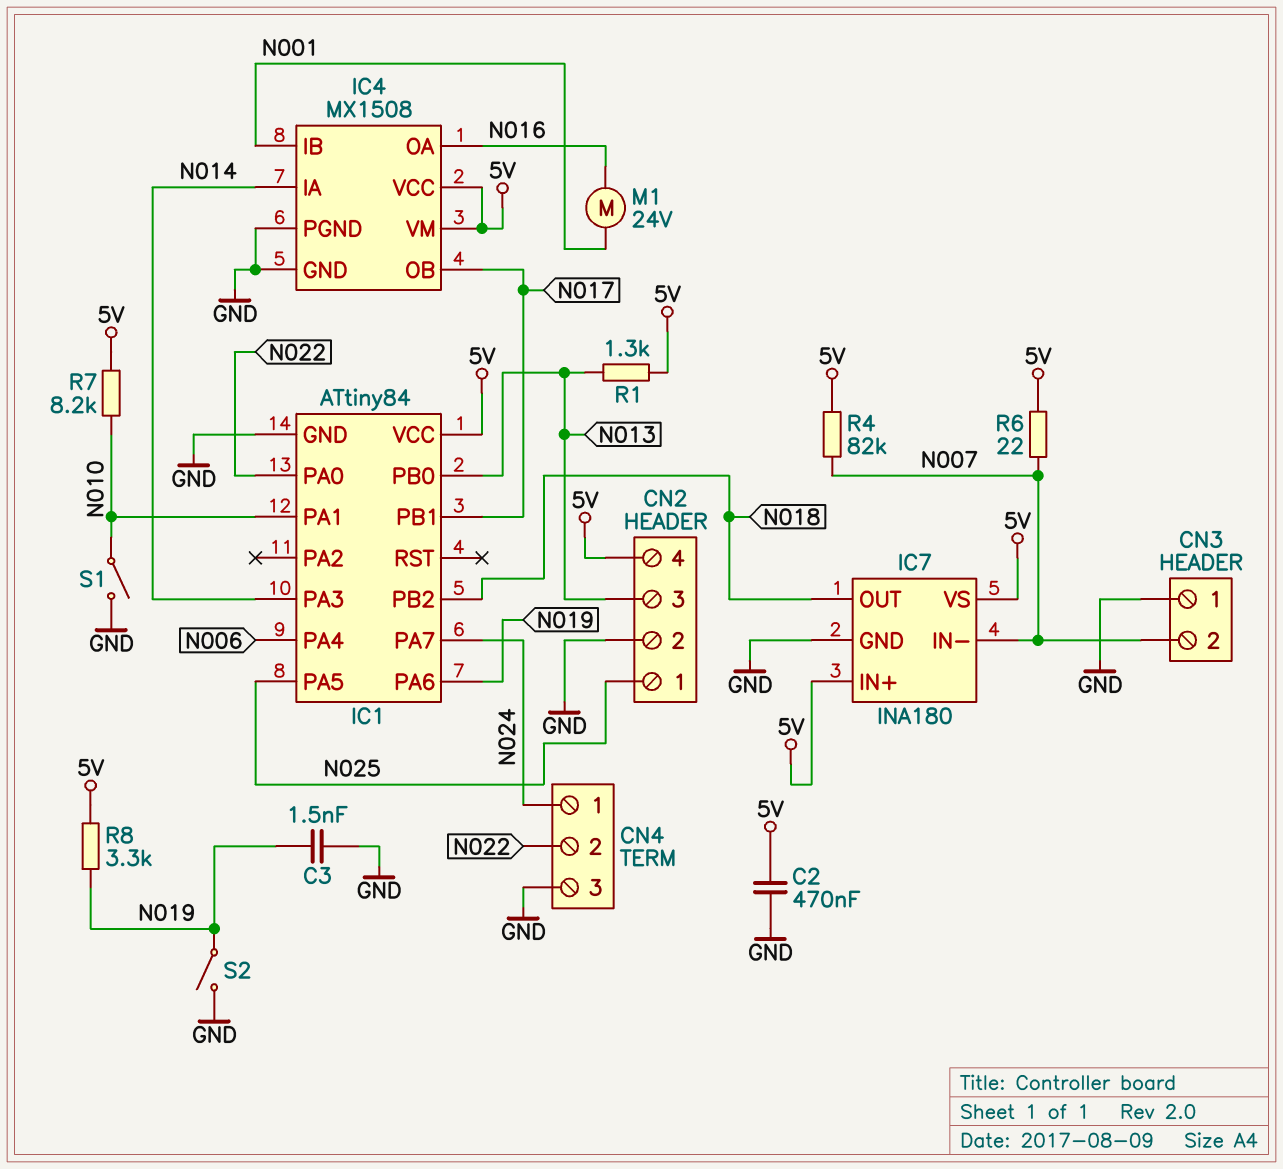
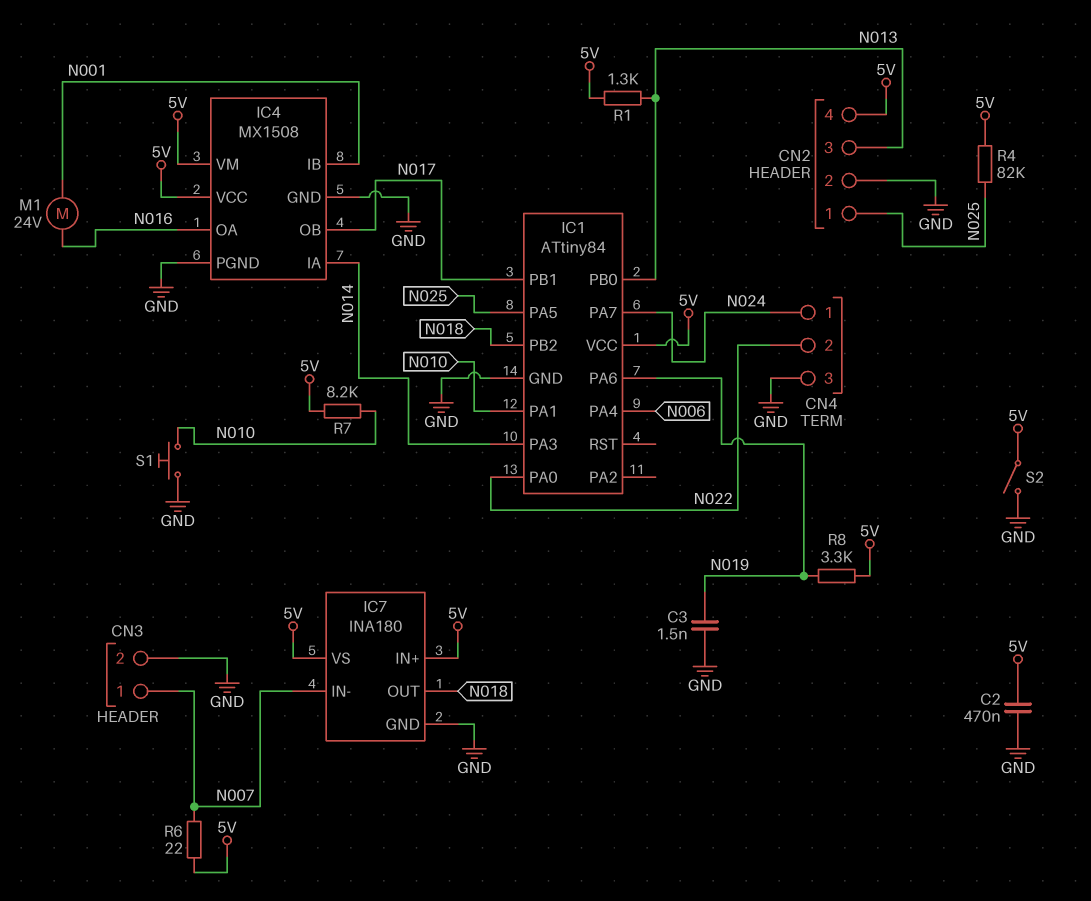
CN3 pin 1: GND -> N007
CN3 pin 2: N007 -> GND
R4: 82k (5V, N007) -> 82k (5V, N025)
S1: switch (GND, N010) -> button (GND, N010)
S2: switch (GND, N019) -> switch (5V, GND)

